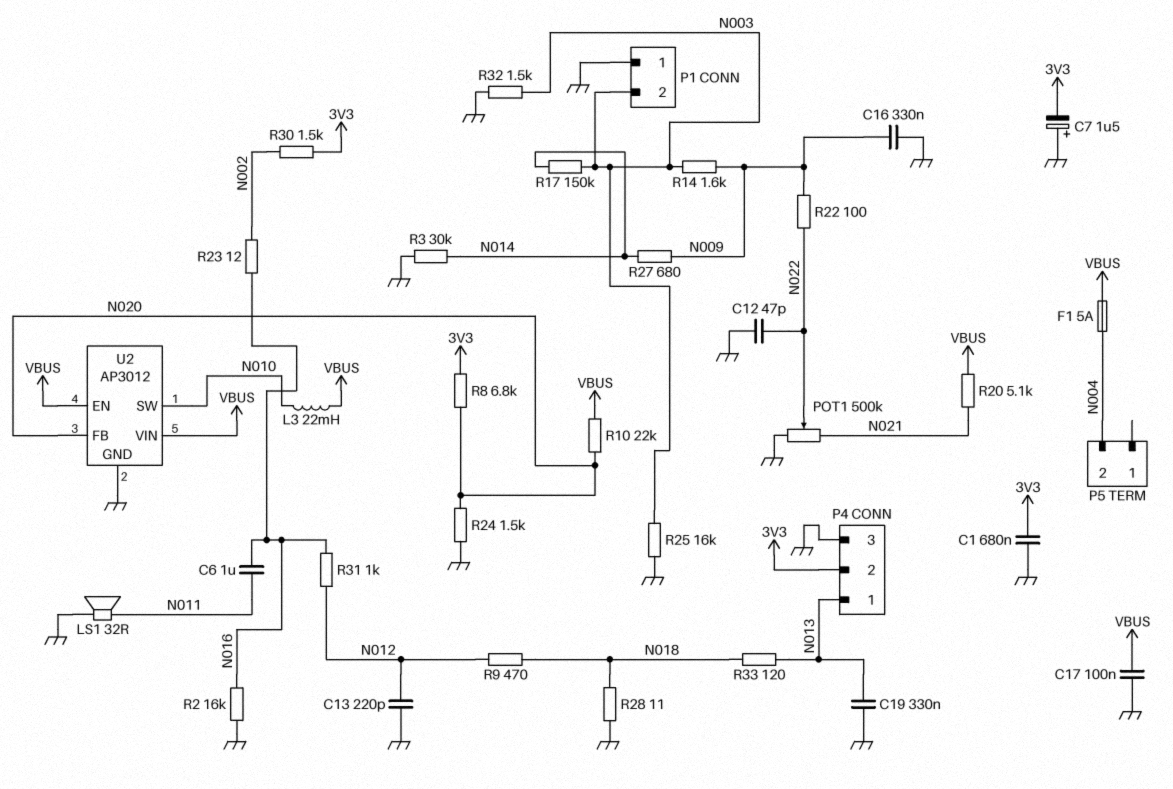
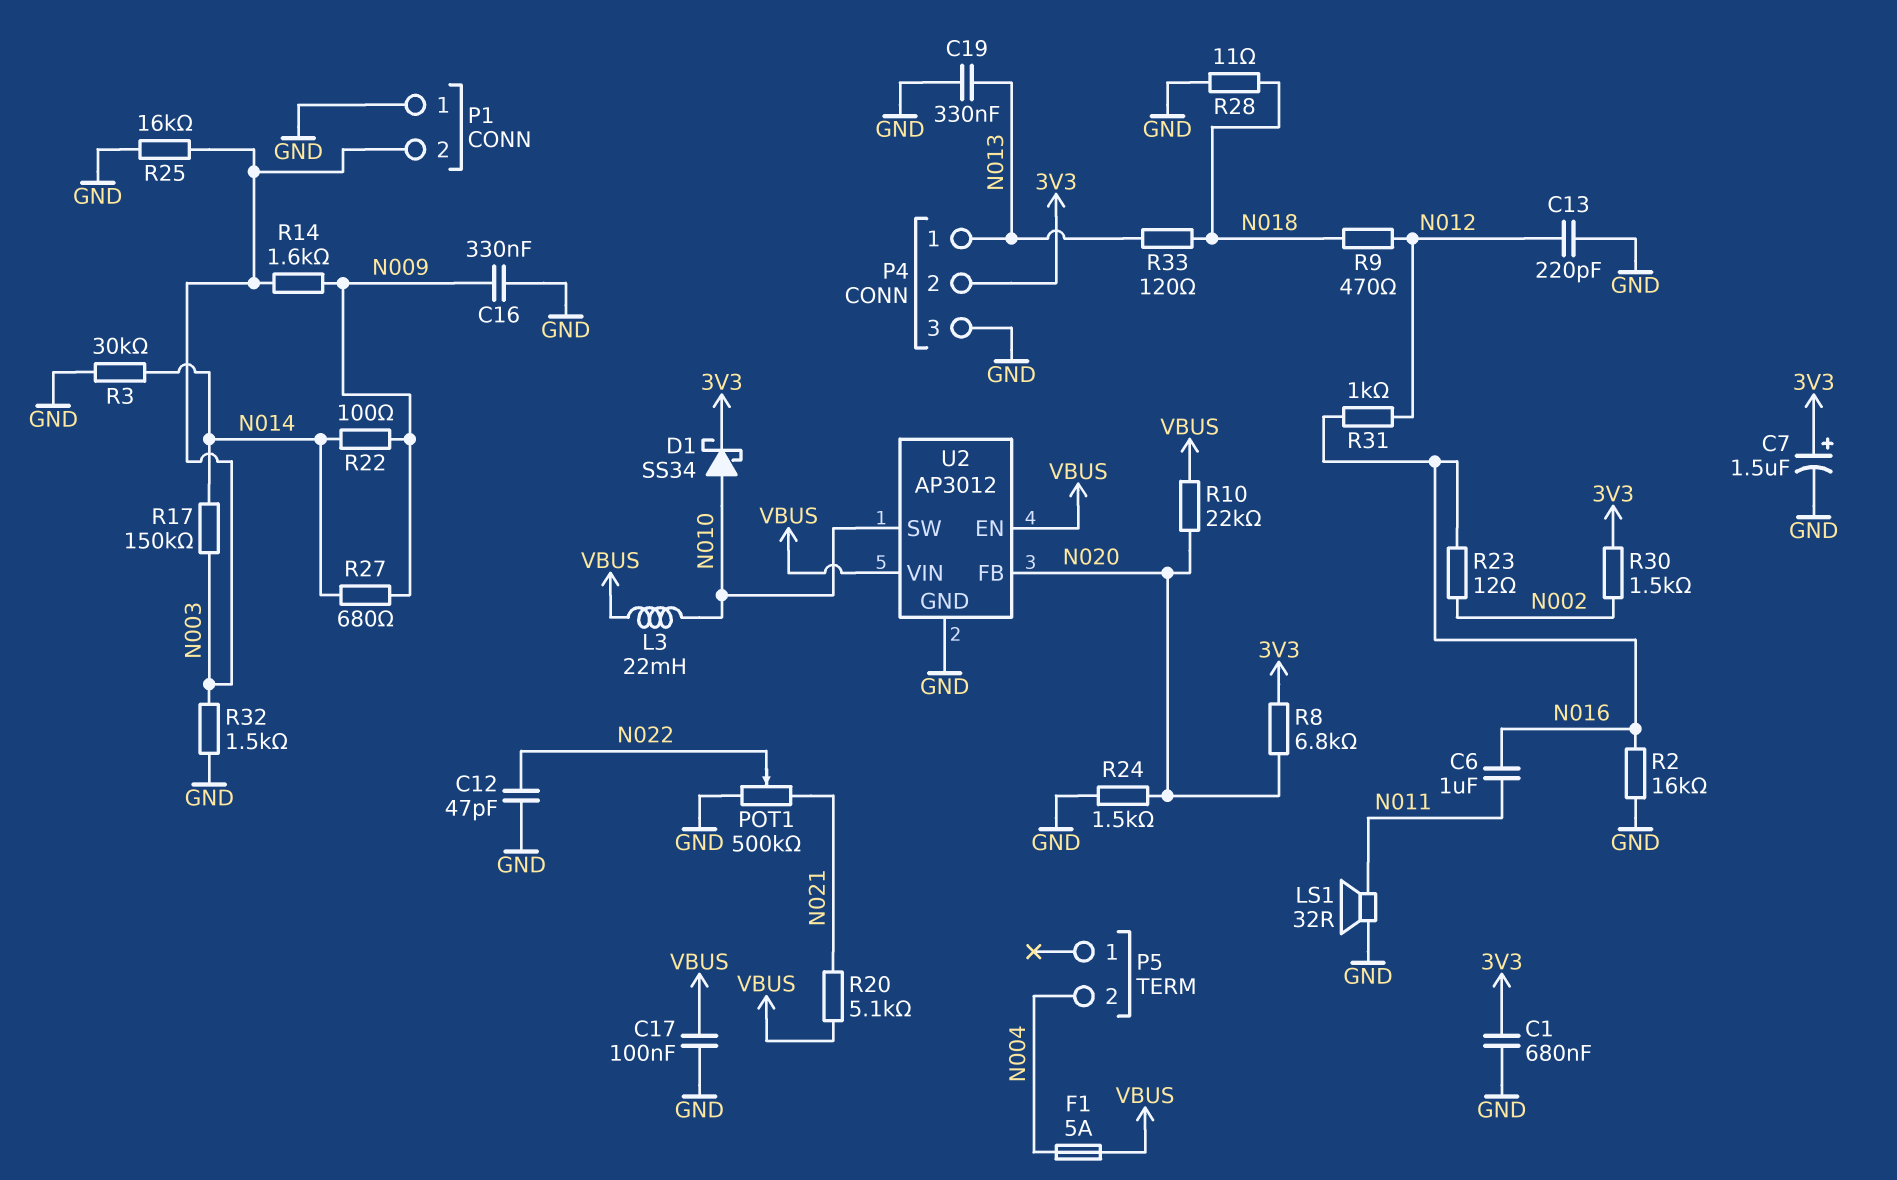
C7: 1.5uF (plus GND, minus 3V3) -> 1.5uF (plus 3V3, minus GND)
D1: none -> schottky SS34 (A N010, K 3V3)
R22: 100 (N009, N022) -> 100 (N009, N014)

